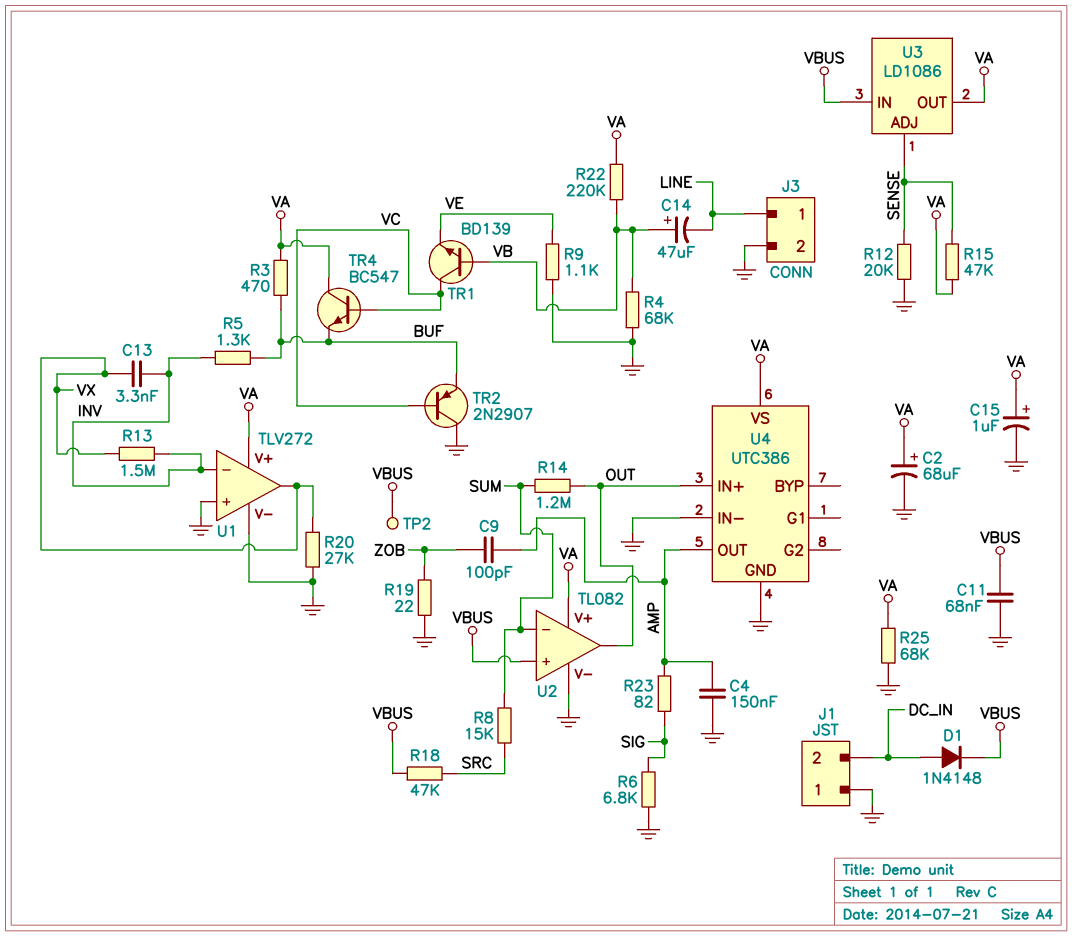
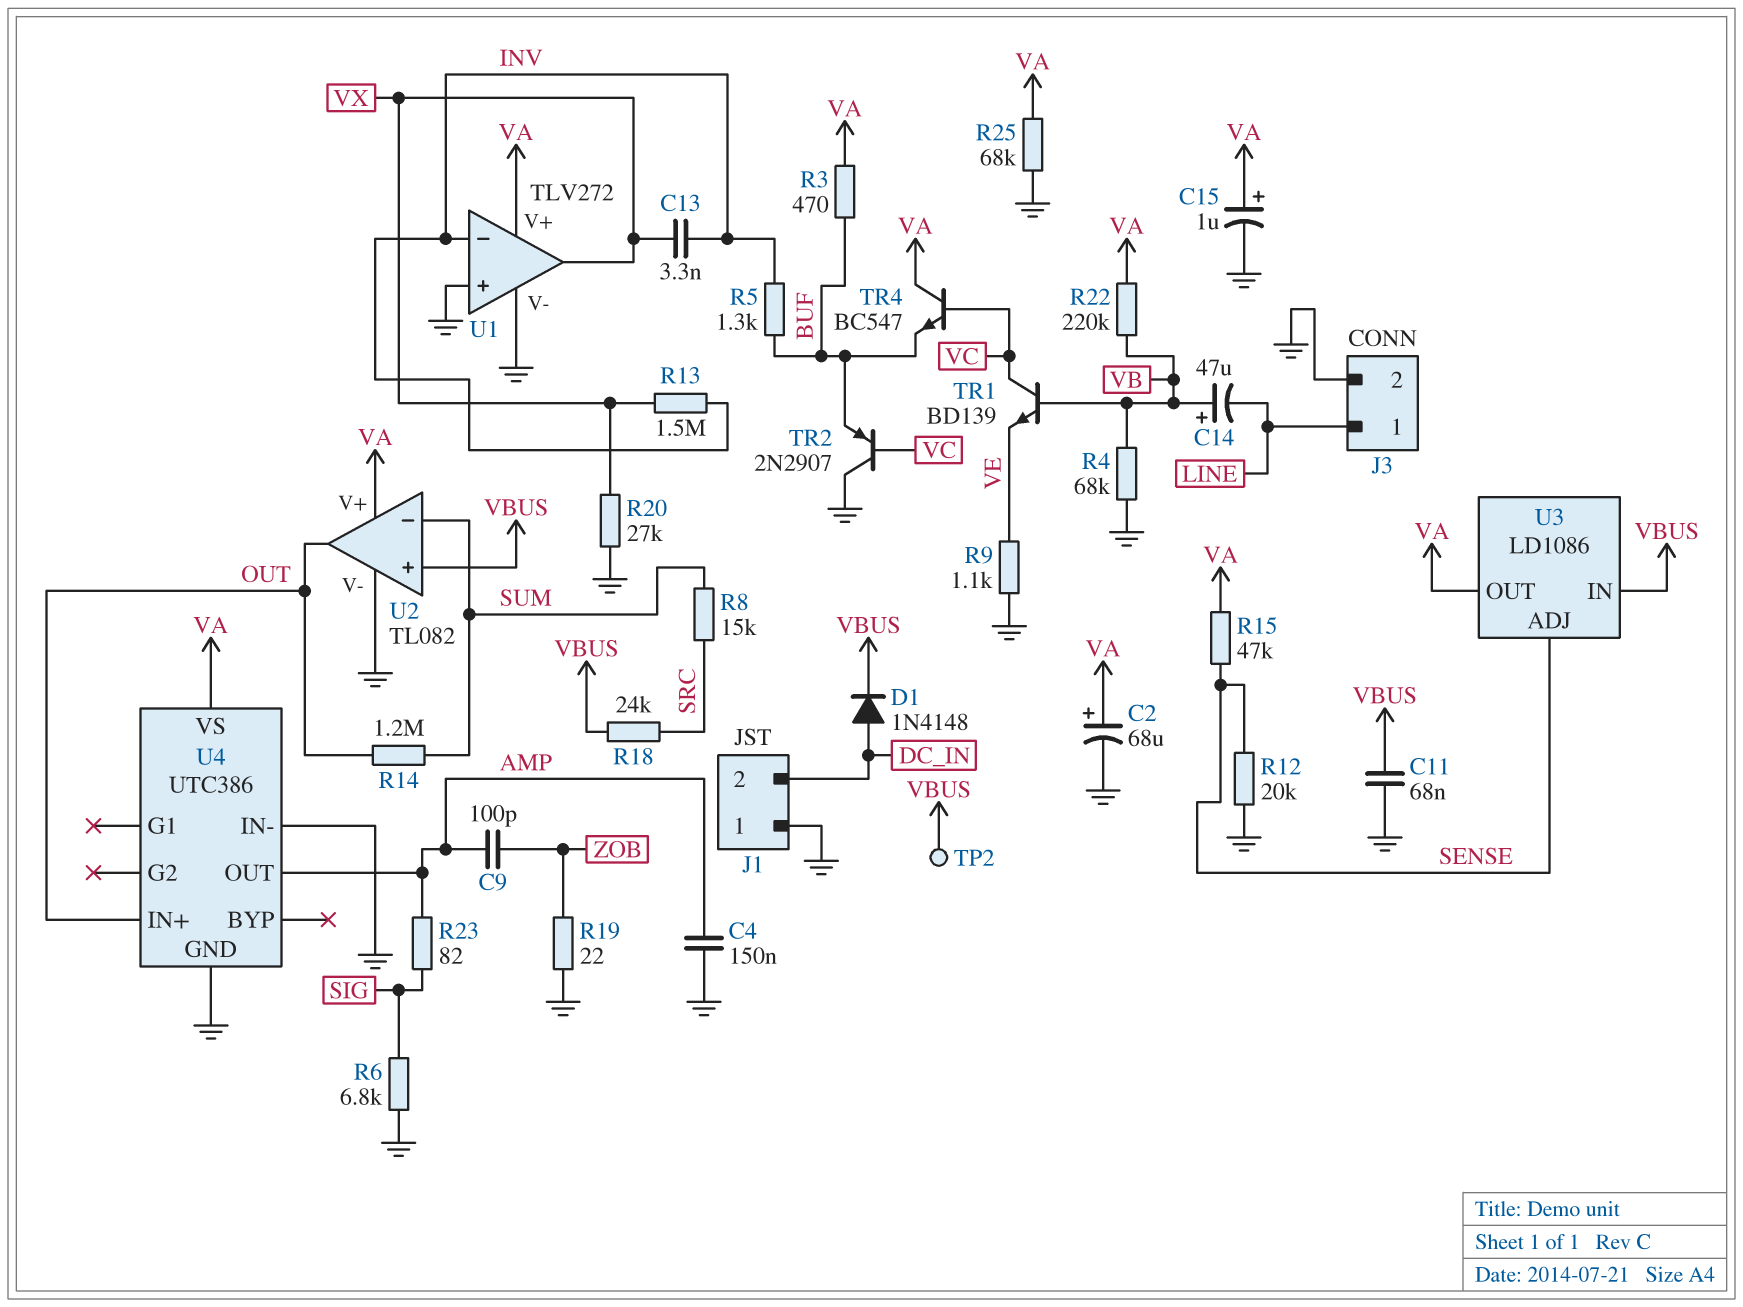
R18: 47k (SRC, VBUS) -> 24k (SRC, VBUS)

